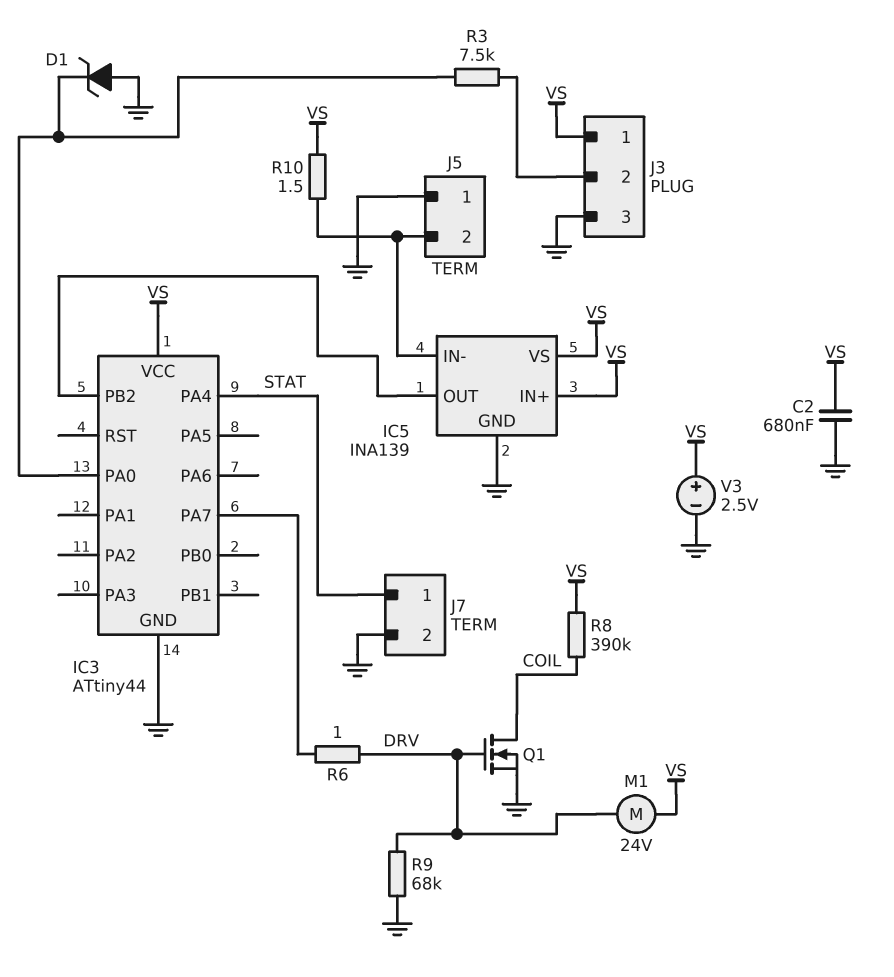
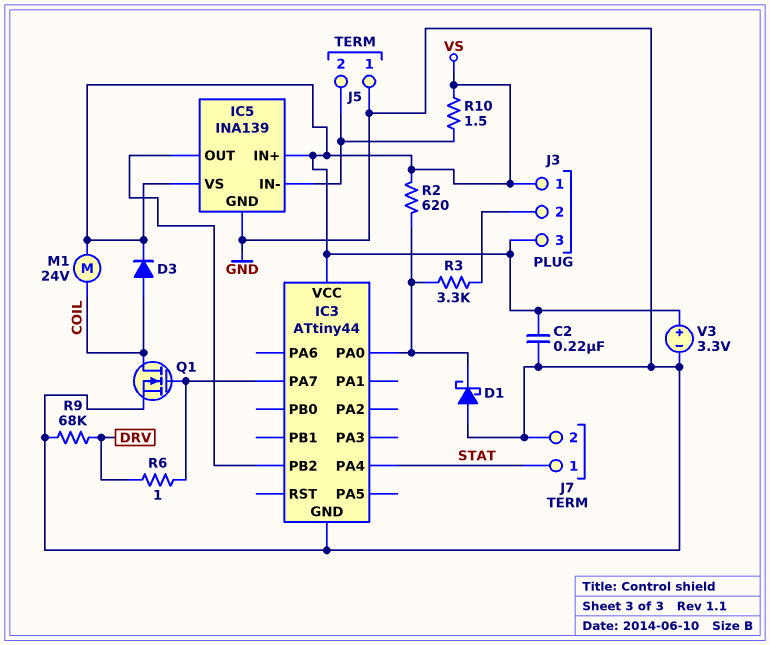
C2: 680nF (GND, VS) -> 220nF (GND, VS)
D1: zener (A GND, K IC3/PA0) -> schottky (A GND, K IC3/PA0)
D3: none -> diode (A COIL, K VS)
J3 pin 3: GND -> VS
M1: motor 24V (DRV, VS) -> motor 24V (COIL, VS)
Q1: NMOS (G DRV, D COIL, S GND) -> NMOS (G IC3/PA7, D COIL, S GND)
R2: none -> 620 (IC3/PA0, VS)
R3: 7.5k (IC3/PA0, J3/2) -> 3.3k (IC3/PA0, J3/2)
R8: 390k (COIL, VS) -> none
V3: 2.5V (plus VS, minus GND) -> 3.3V (plus VS, minus GND)

